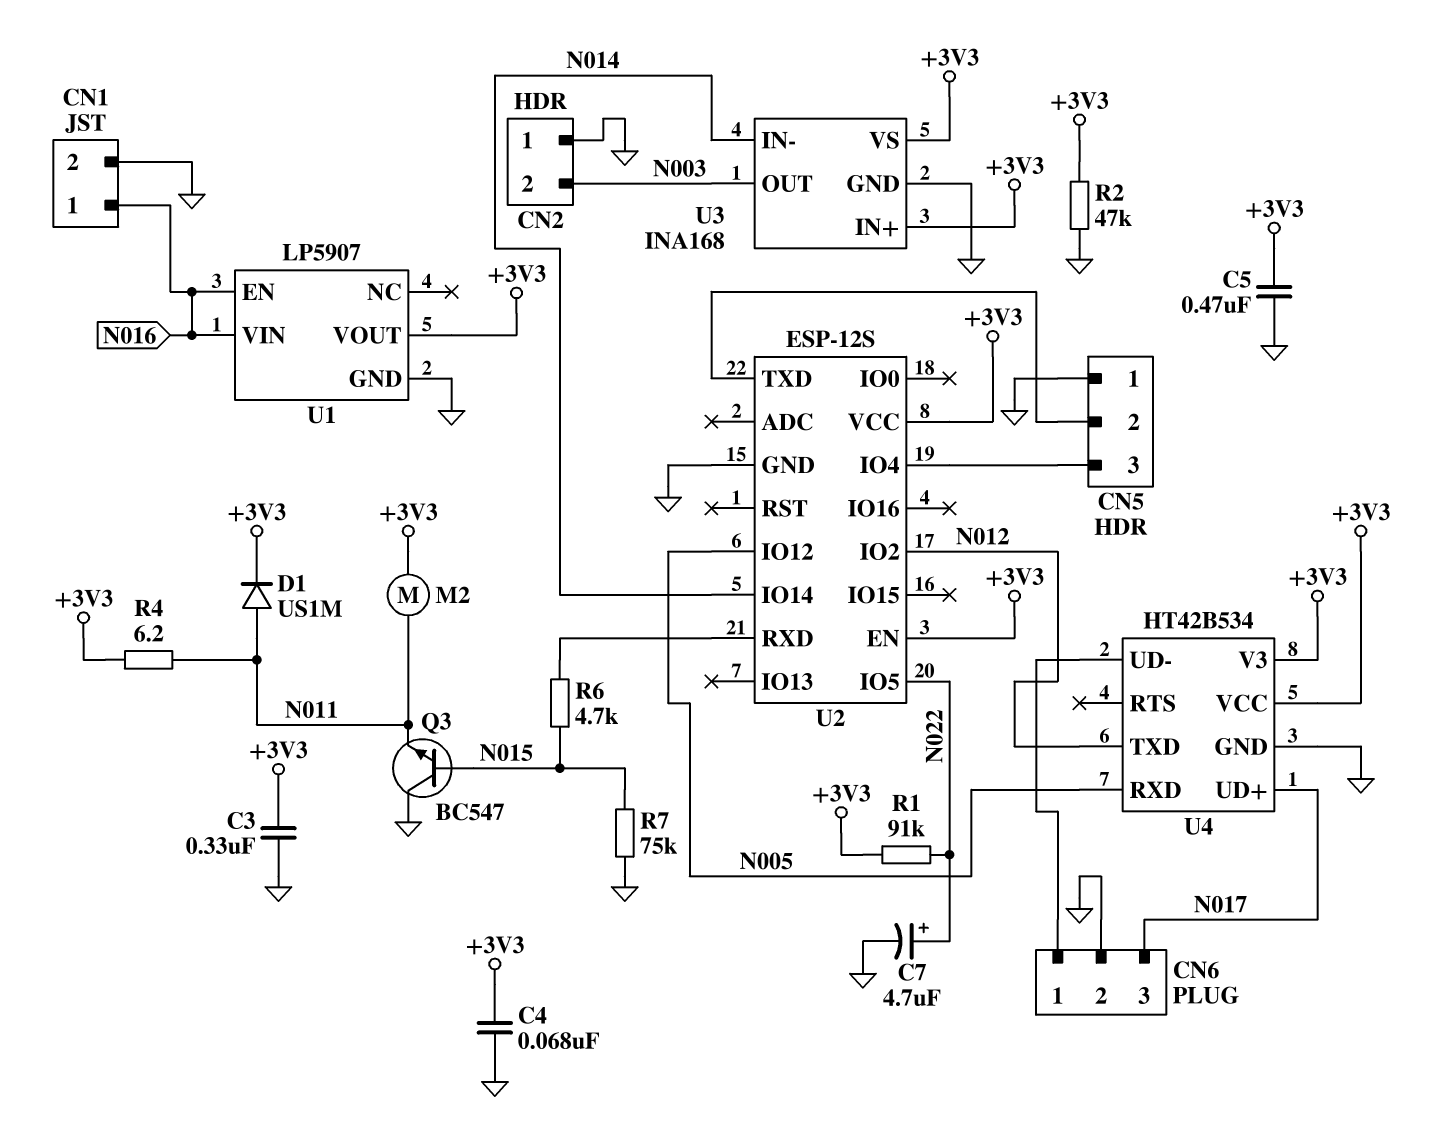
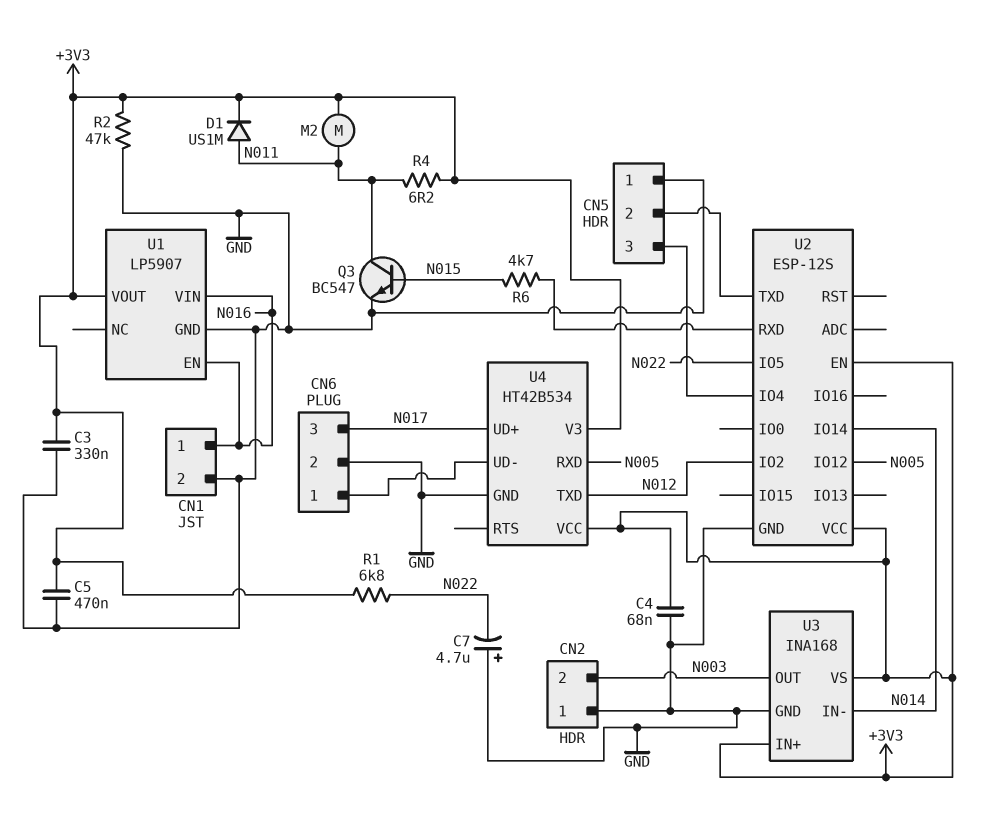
C7: 4.7uF (plus N022, minus GND) -> 4.7uF (plus GND, minus N022)
Q3: NPN BC547 (B N015, C GND, E N011) -> NPN BC547 (B N015, C N011, E GND)
R1: 91k (+3V3, N022) -> 6.8k (+3V3, N022)
R7: 75k (GND, N015) -> none

